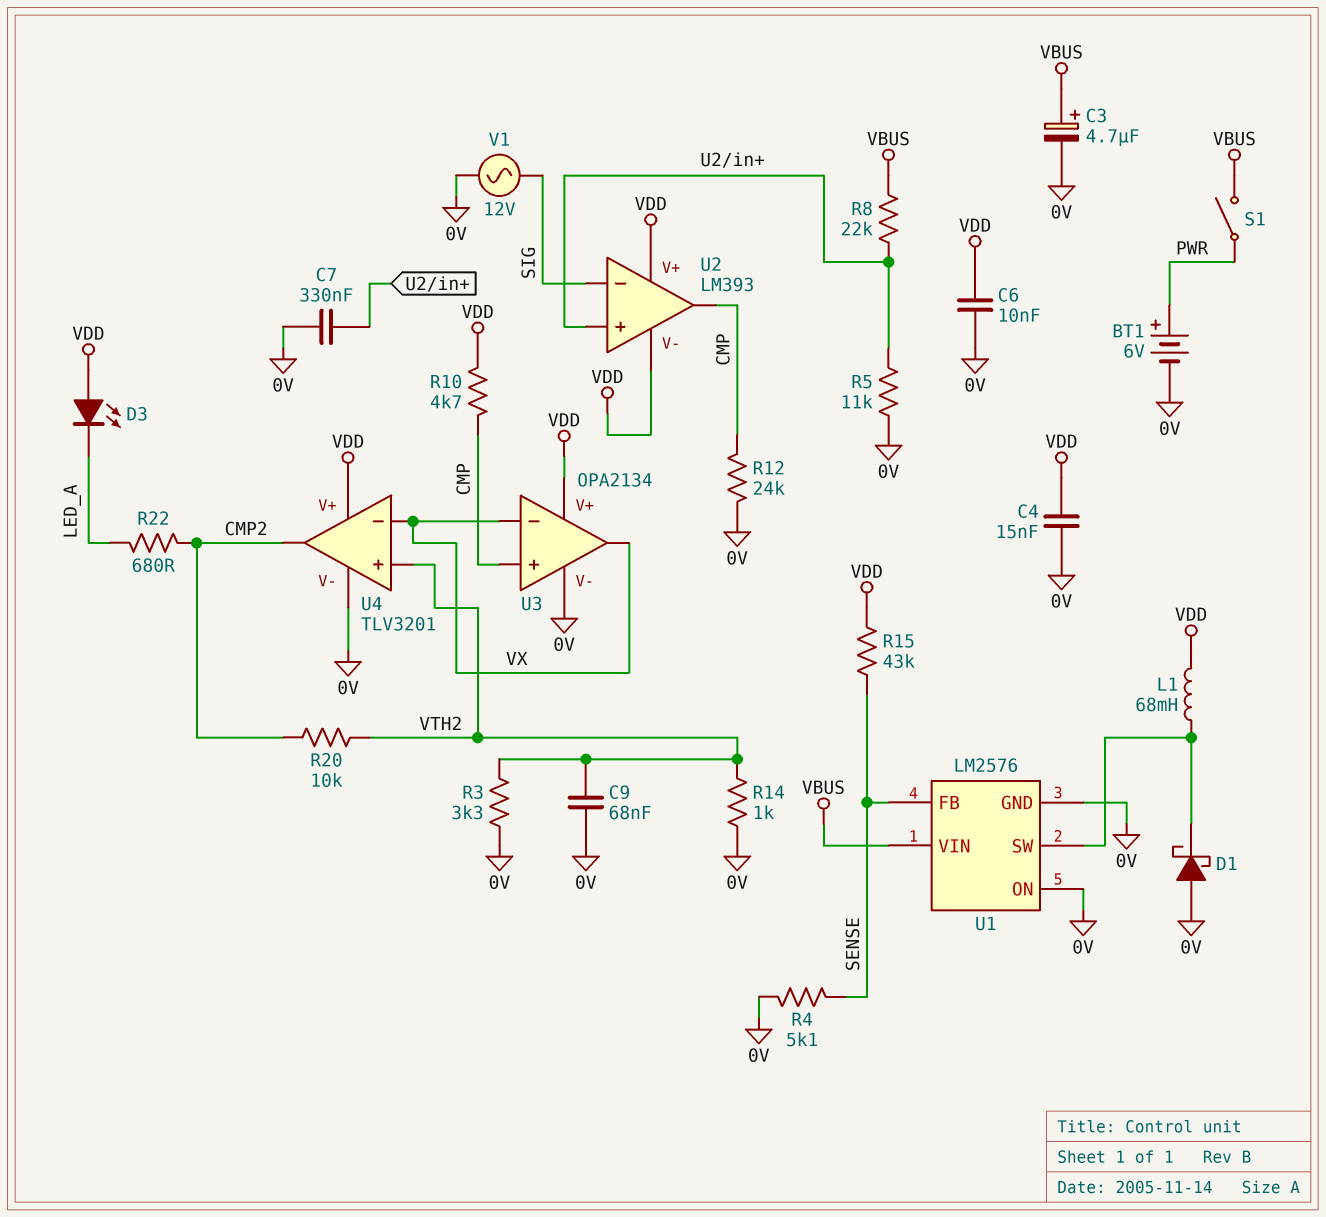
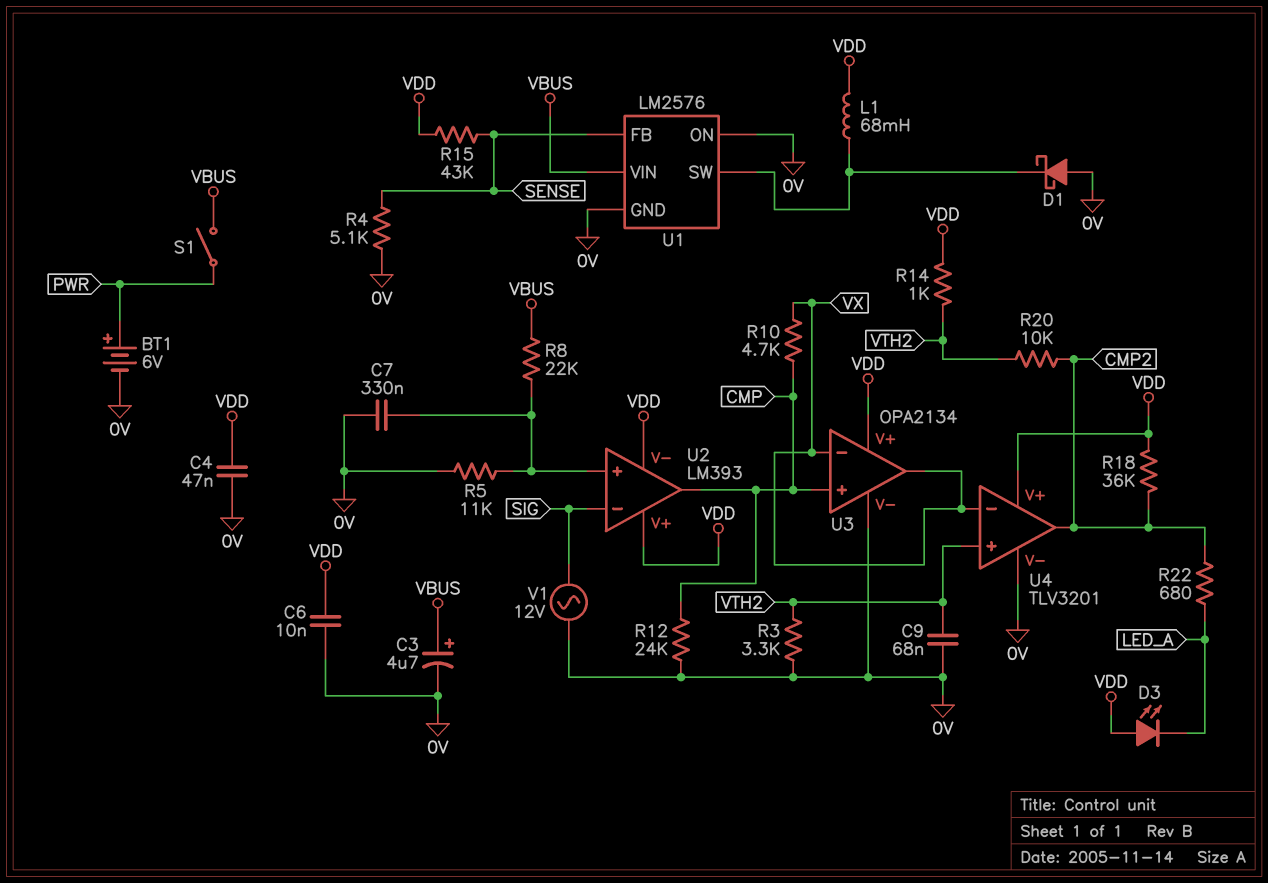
C4: 15nF (0V, VDD) -> 47nF (0V, VDD)
R10: 4.7k (CMP, VDD) -> 4.7k (CMP, VX)
R14: 1k (0V, VTH2) -> 1k (VDD, VTH2)
R18: none -> 36k (CMP2, VDD)

